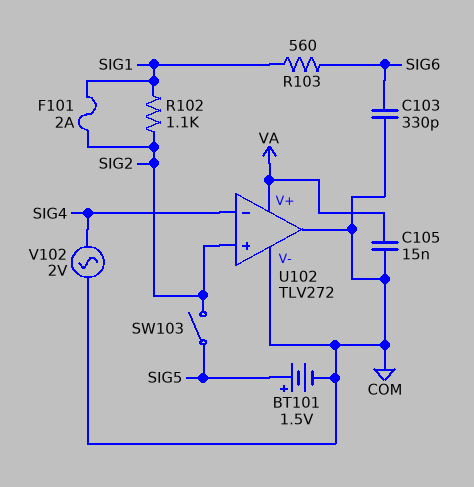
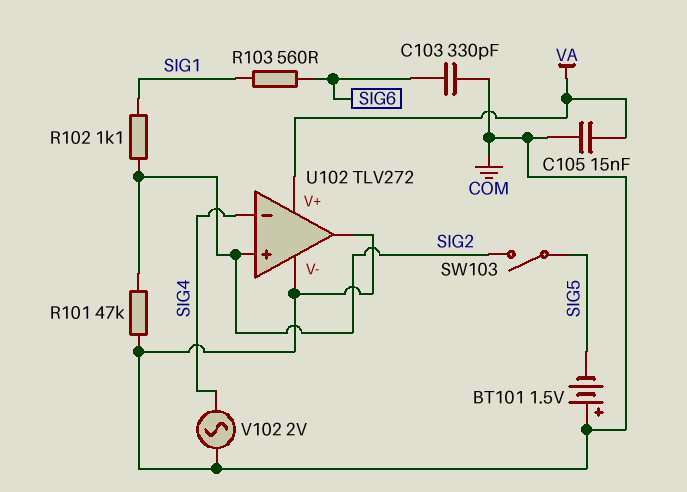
BT101: 1.5V (plus SIG5, minus COM) -> 1.5V (plus COM, minus SIG5)
F101: 2A (SIG1, SIG2) -> none
R101: none -> 47k (COM, SIG2)

